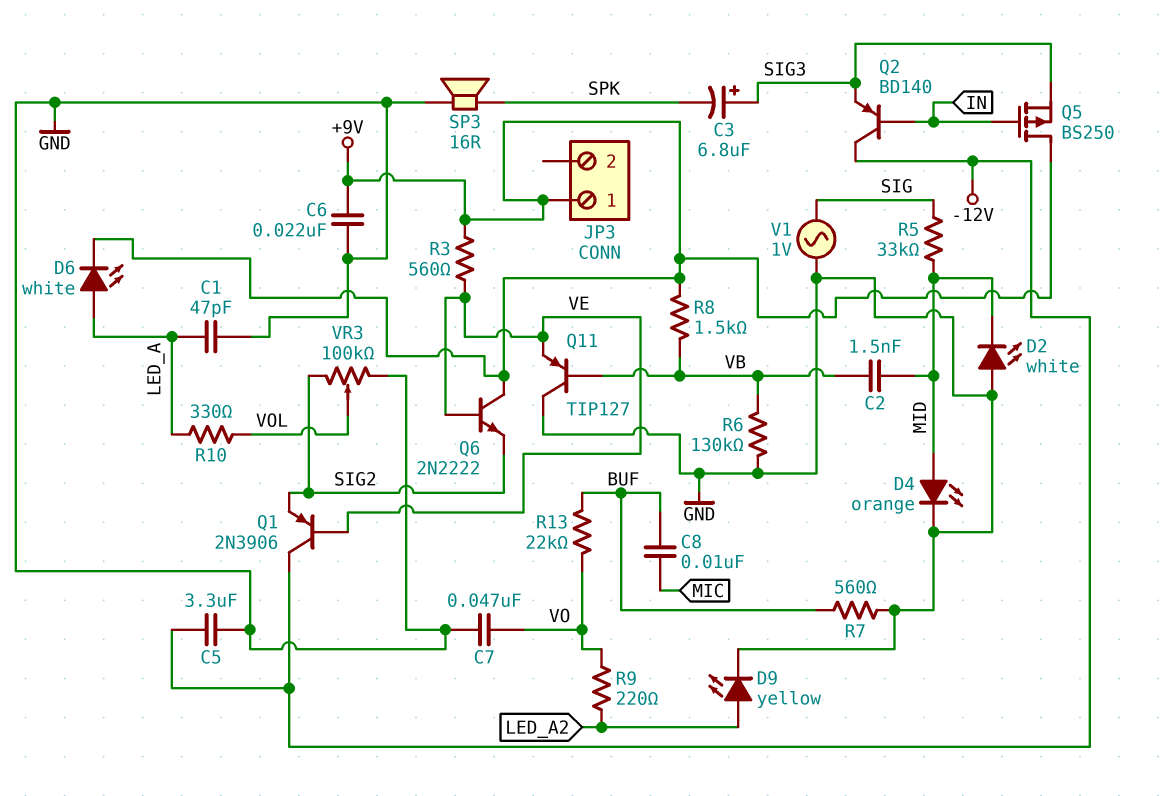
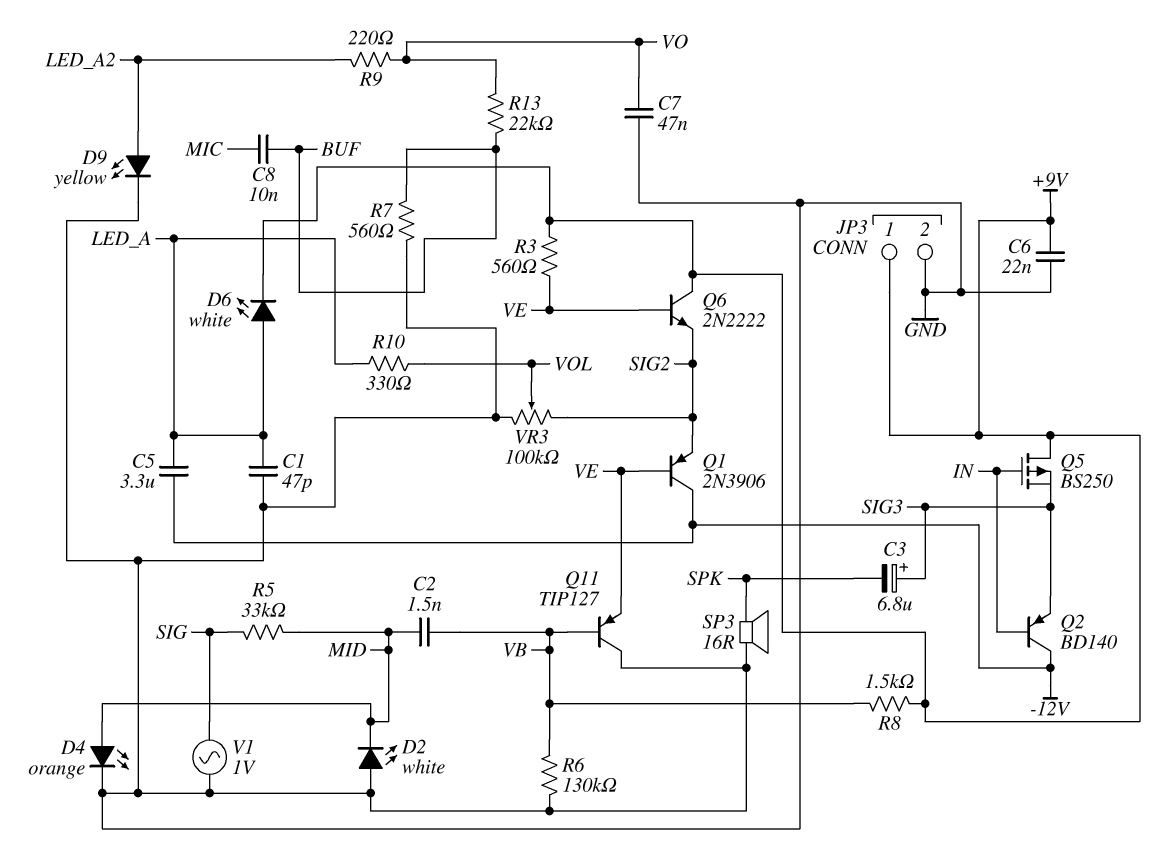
C5: 3.3uF (-12V, GND) -> 3.3uF (-12V, LED_A)
JP3 pin 2: none -> GND

